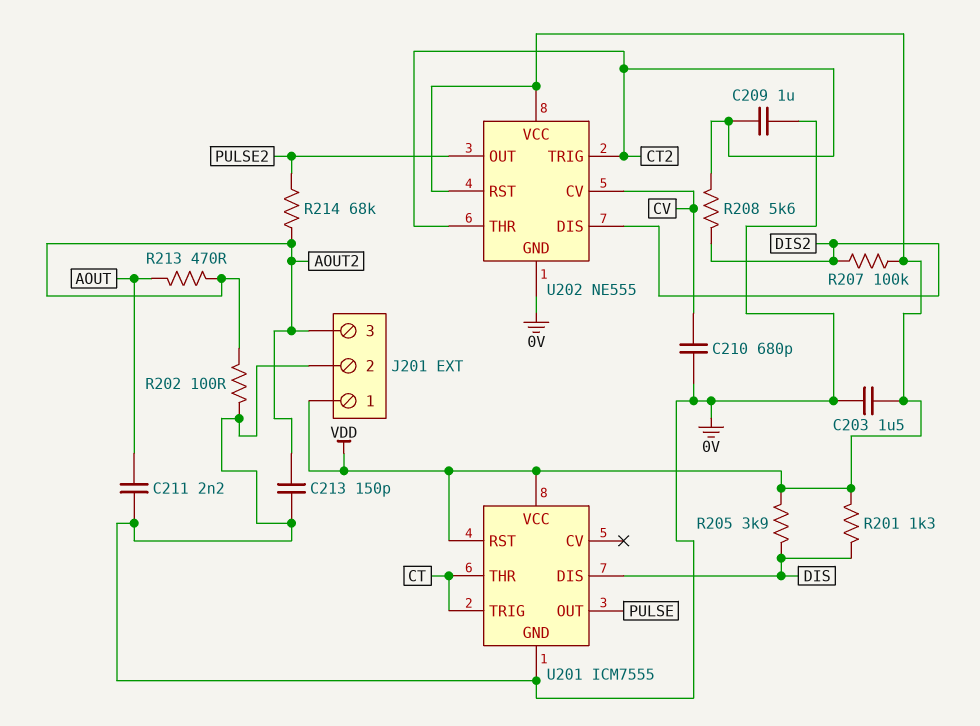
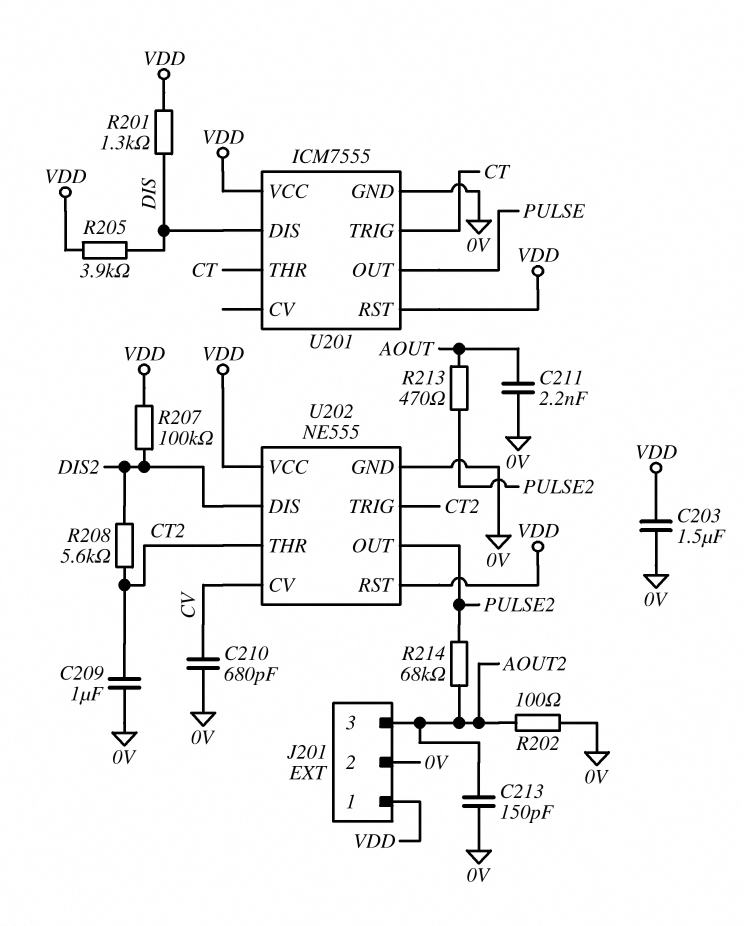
R213: 470 (AOUT, AOUT2) -> 470 (AOUT, PULSE2)

